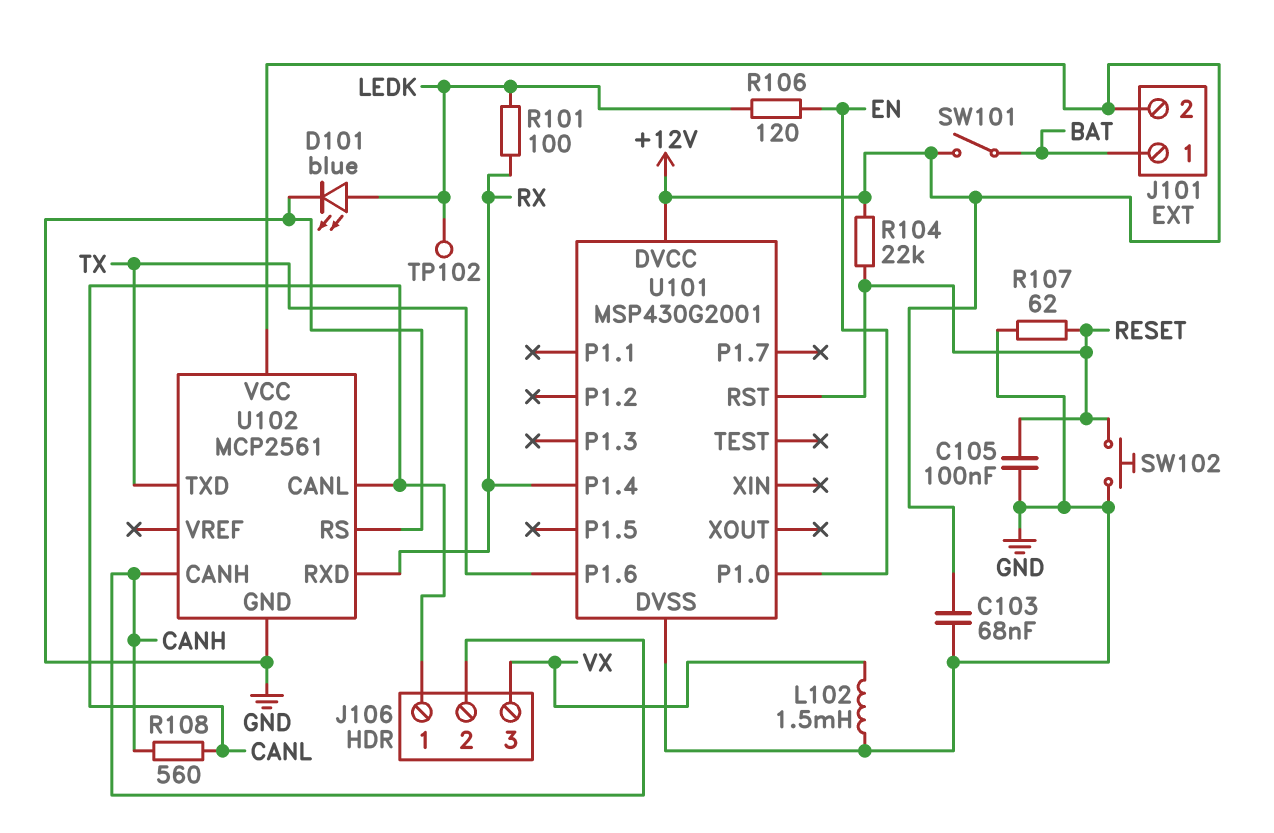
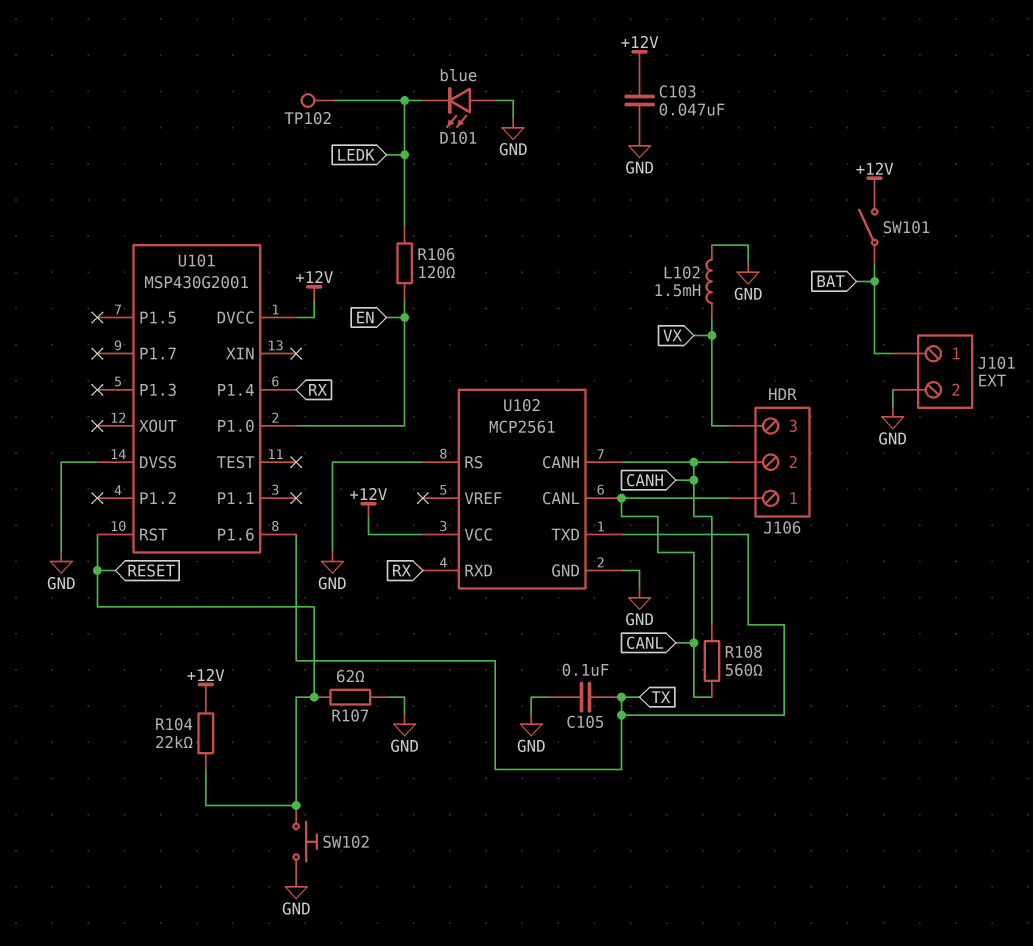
C103: 68nF (+12V, GND) -> 47nF (+12V, GND)
C105: 100nF (GND, RESET) -> 100nF (GND, TX)
D101: LED blue (A LEDK, K GND) -> LED blue (A GND, K LEDK)
J101 pin 2: +12V -> GND
R101: 100 (LEDK, RX) -> none

